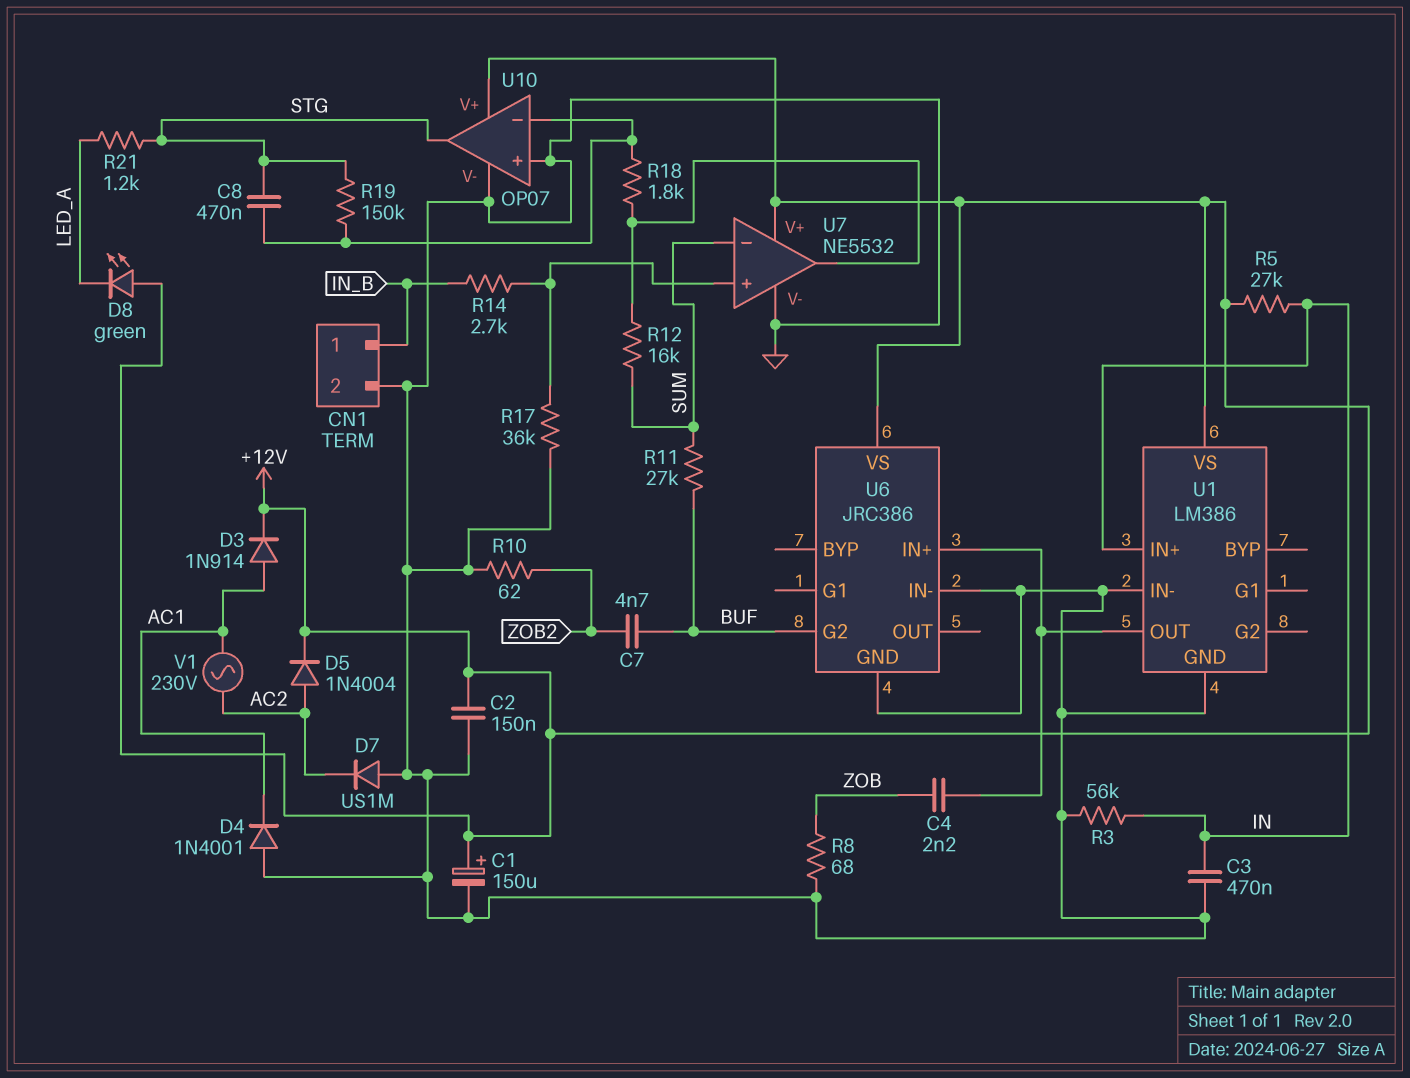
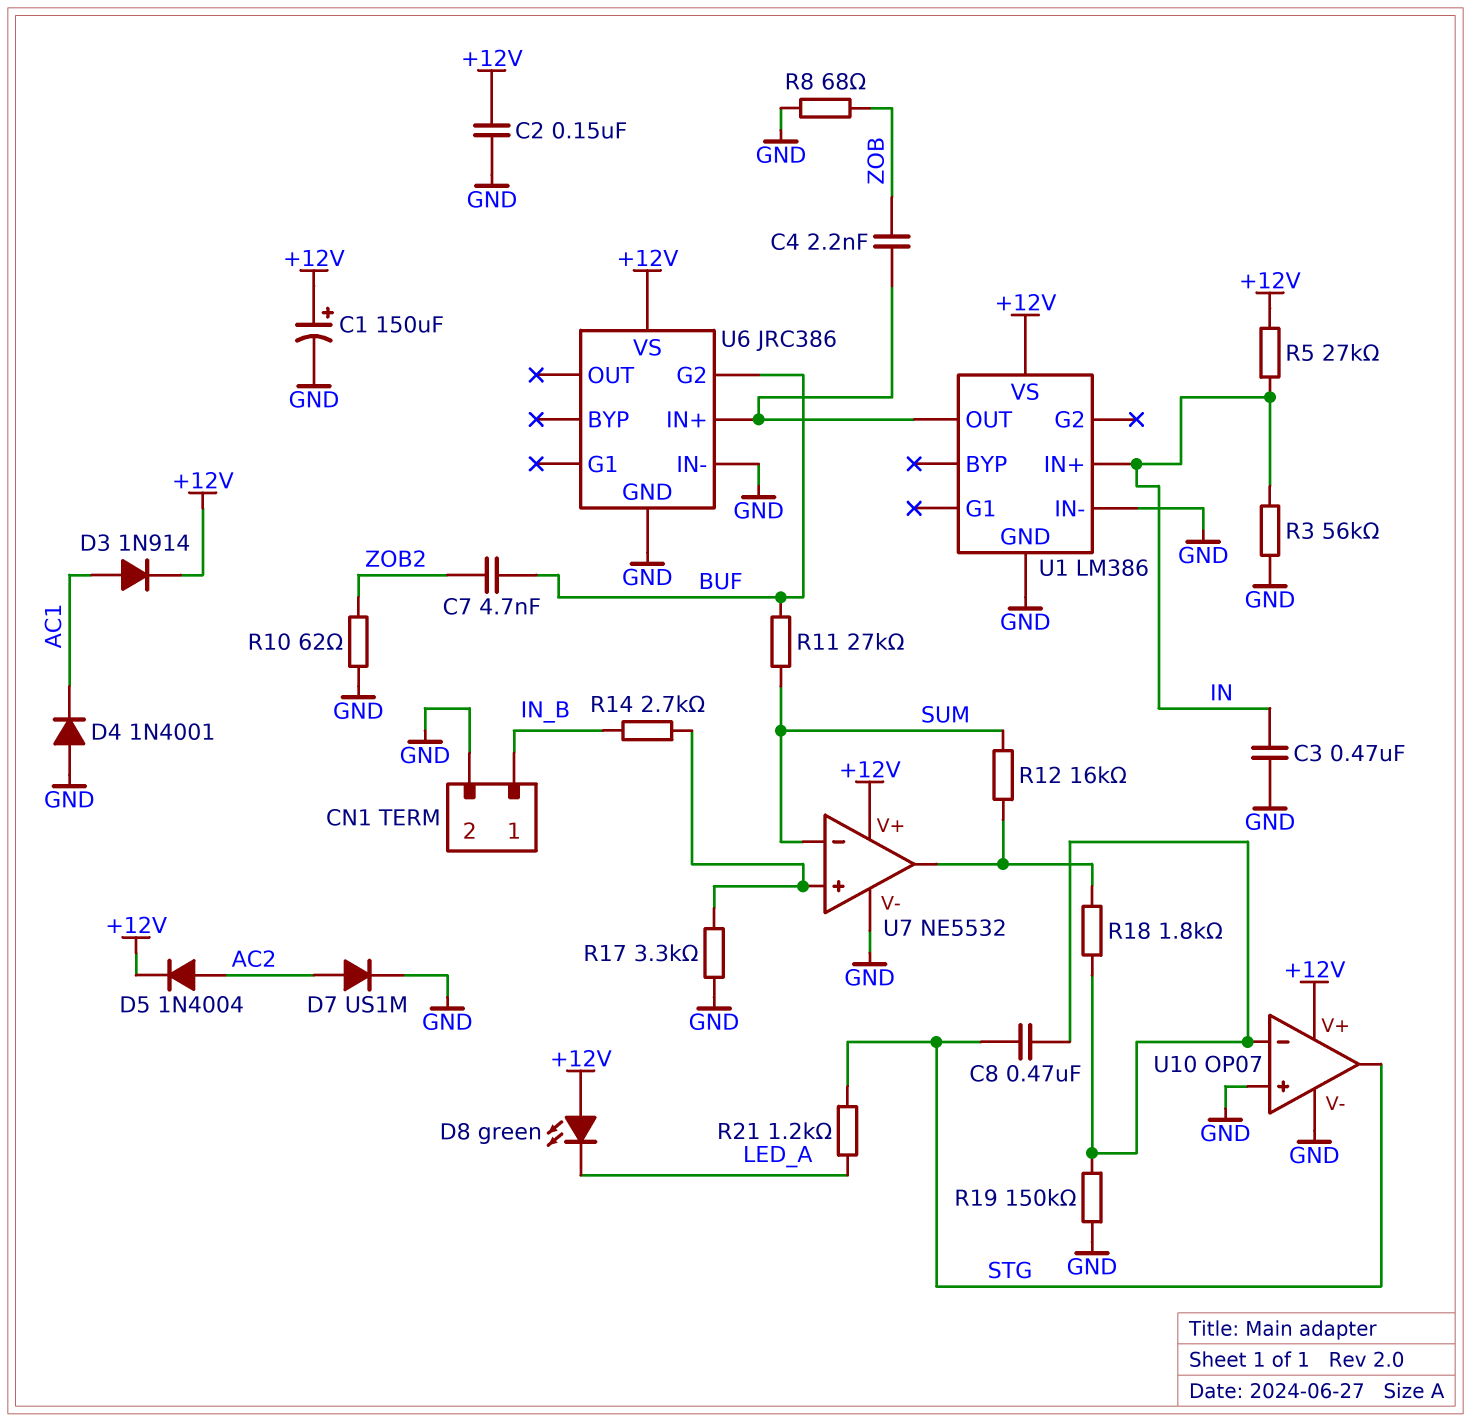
D7: diode US1M (A GND, K AC2) -> diode US1M (A AC2, K GND)
R17: 36k (GND, U7/in+) -> 3.3k (GND, U7/in+)
R19: 150k (STG, U10/in-) -> 150k (GND, U10/in-)
V1: AC 230V (AC1, AC2) -> none

